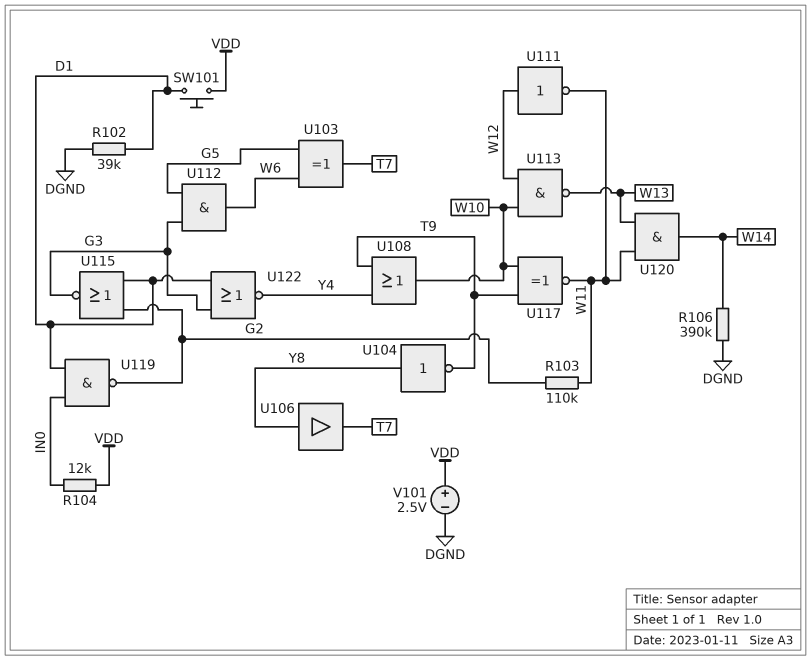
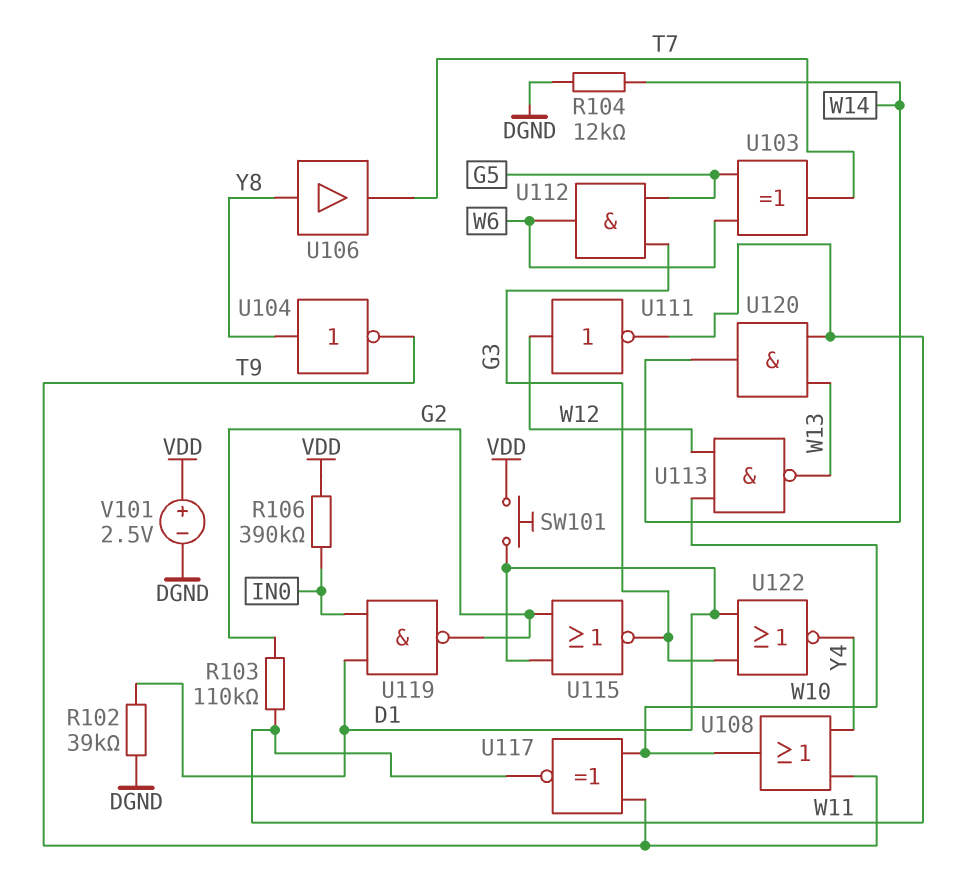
R104: 12k (IN0, VDD) -> 12k (DGND, W14)
R106: 390k (DGND, W14) -> 390k (IN0, VDD)

